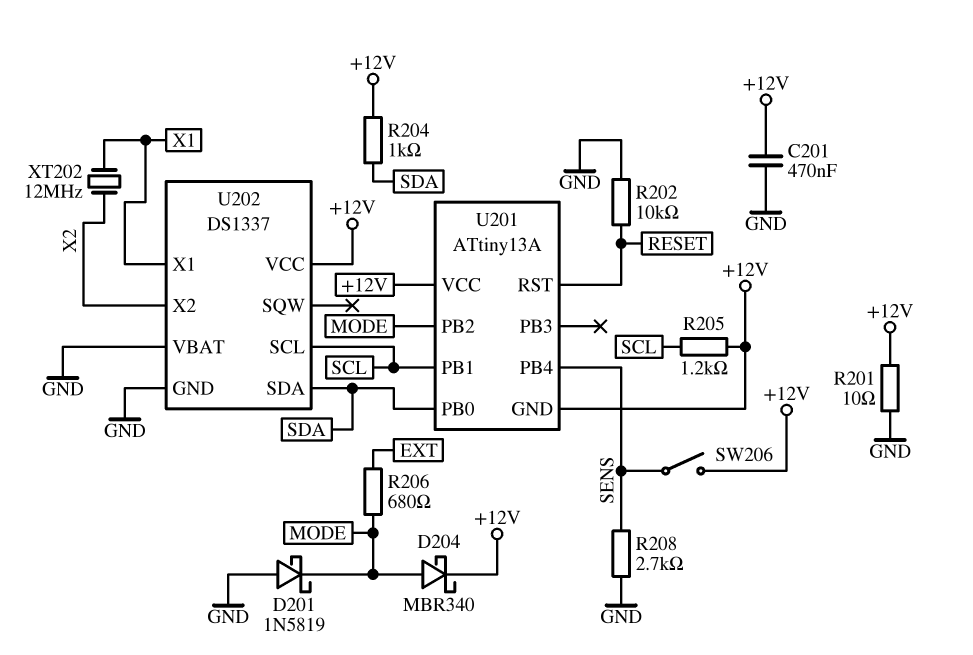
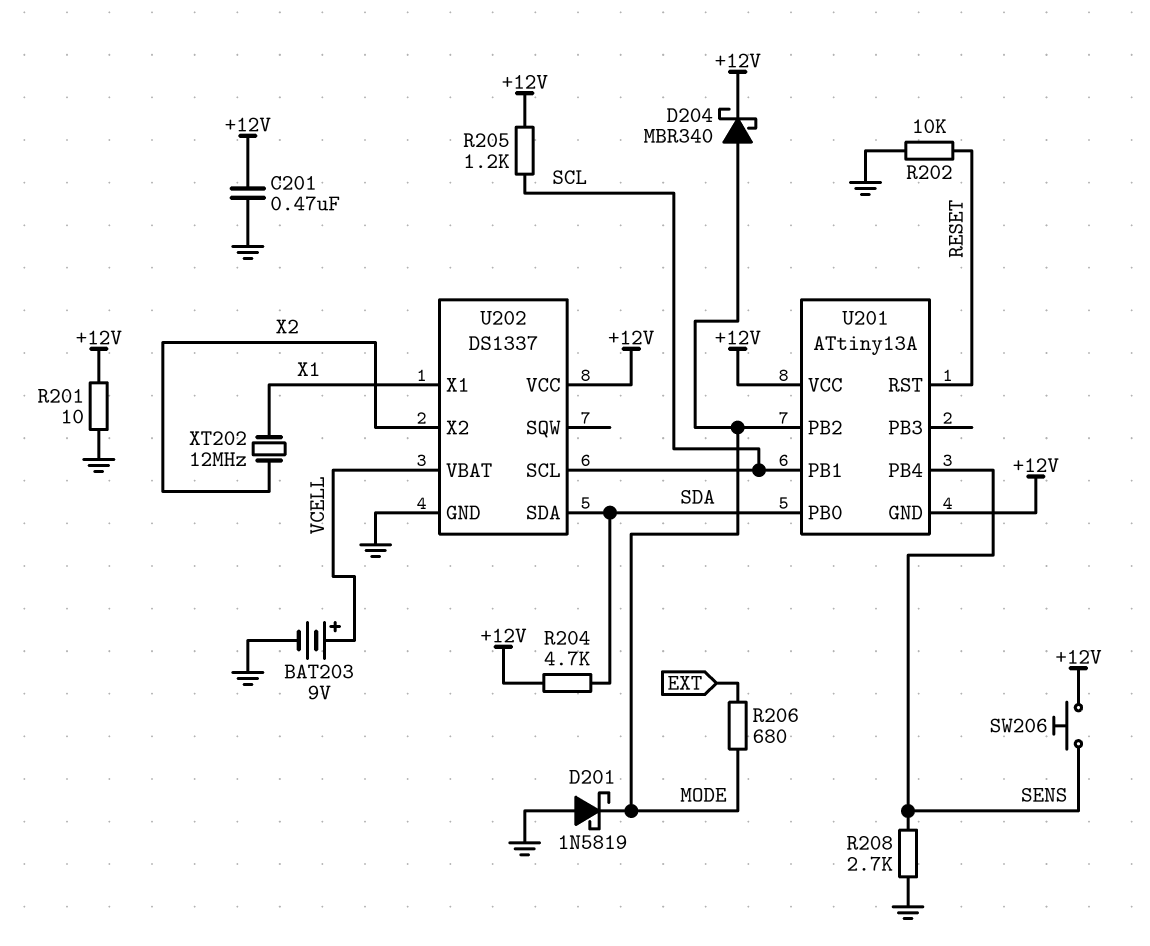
BAT203: none -> 9V (plus VCELL, minus GND)
R204: 1k (+12V, SDA) -> 4.7k (+12V, SDA)
SW206: switch (+12V, SENS) -> button (+12V, SENS)
U202 pin VBAT: GND -> VCELL

